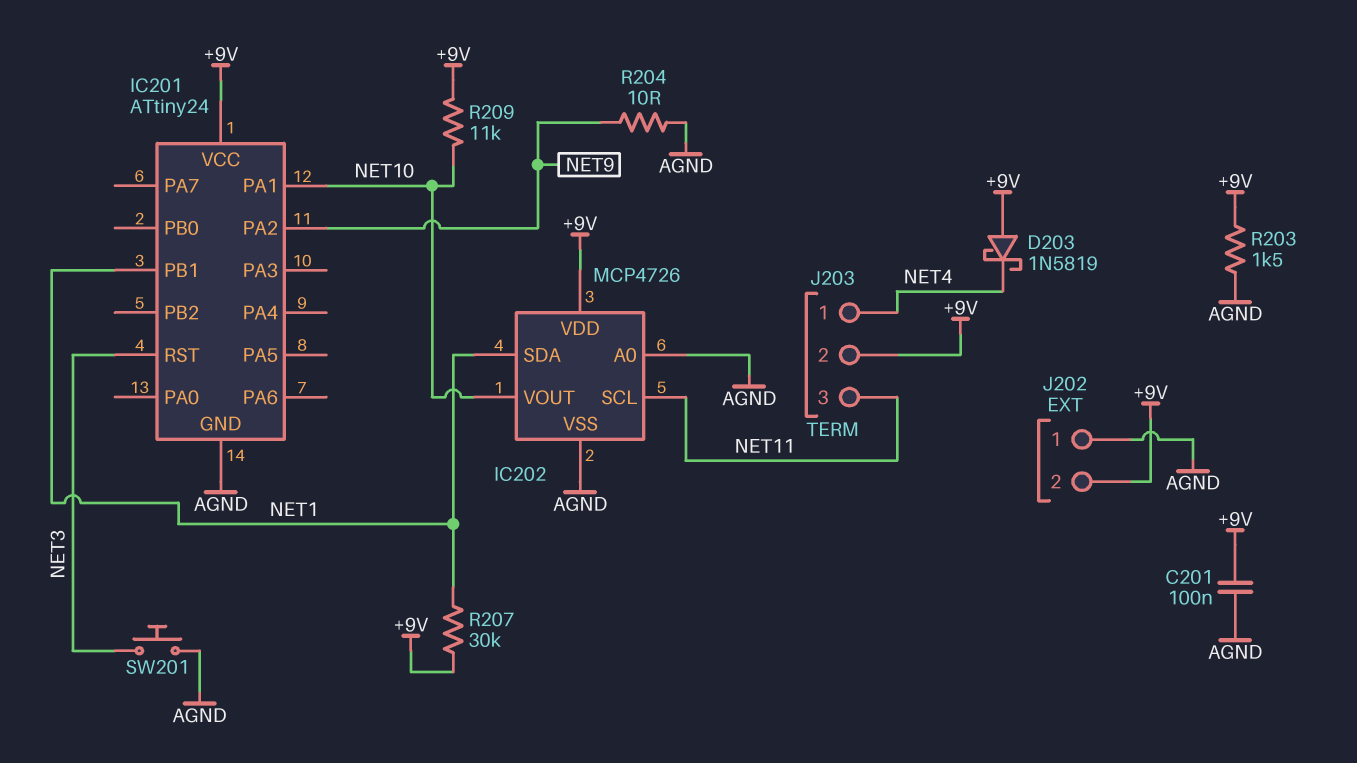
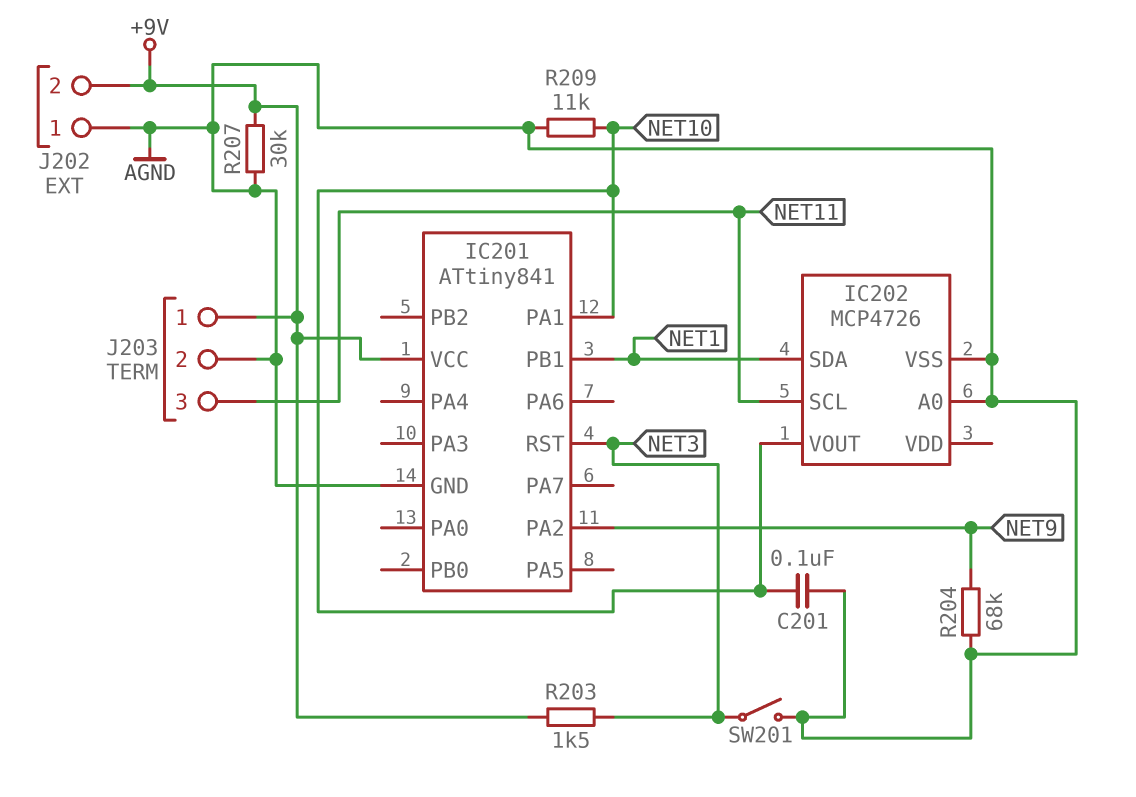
C201: 100nF (+9V, AGND) -> 100nF (AGND, NET10)
D203: schottky 1N5819 (A +9V, K NET4) -> none
IC201: ATtiny24 -> ATtiny841
IC202 pin VDD: +9V -> none
J203 pin 1: NET4 -> +9V
J203 pin 2: +9V -> AGND
R203: 1.5k (+9V, AGND) -> 1.5k (+9V, NET3)
R204: 10 (AGND, NET9) -> 68k (AGND, NET9)
R207: 30k (+9V, NET1) -> 30k (+9V, AGND)
R209: 11k (+9V, NET10) -> 11k (AGND, NET10)
SW201: button (AGND, NET3) -> switch (AGND, NET3)

